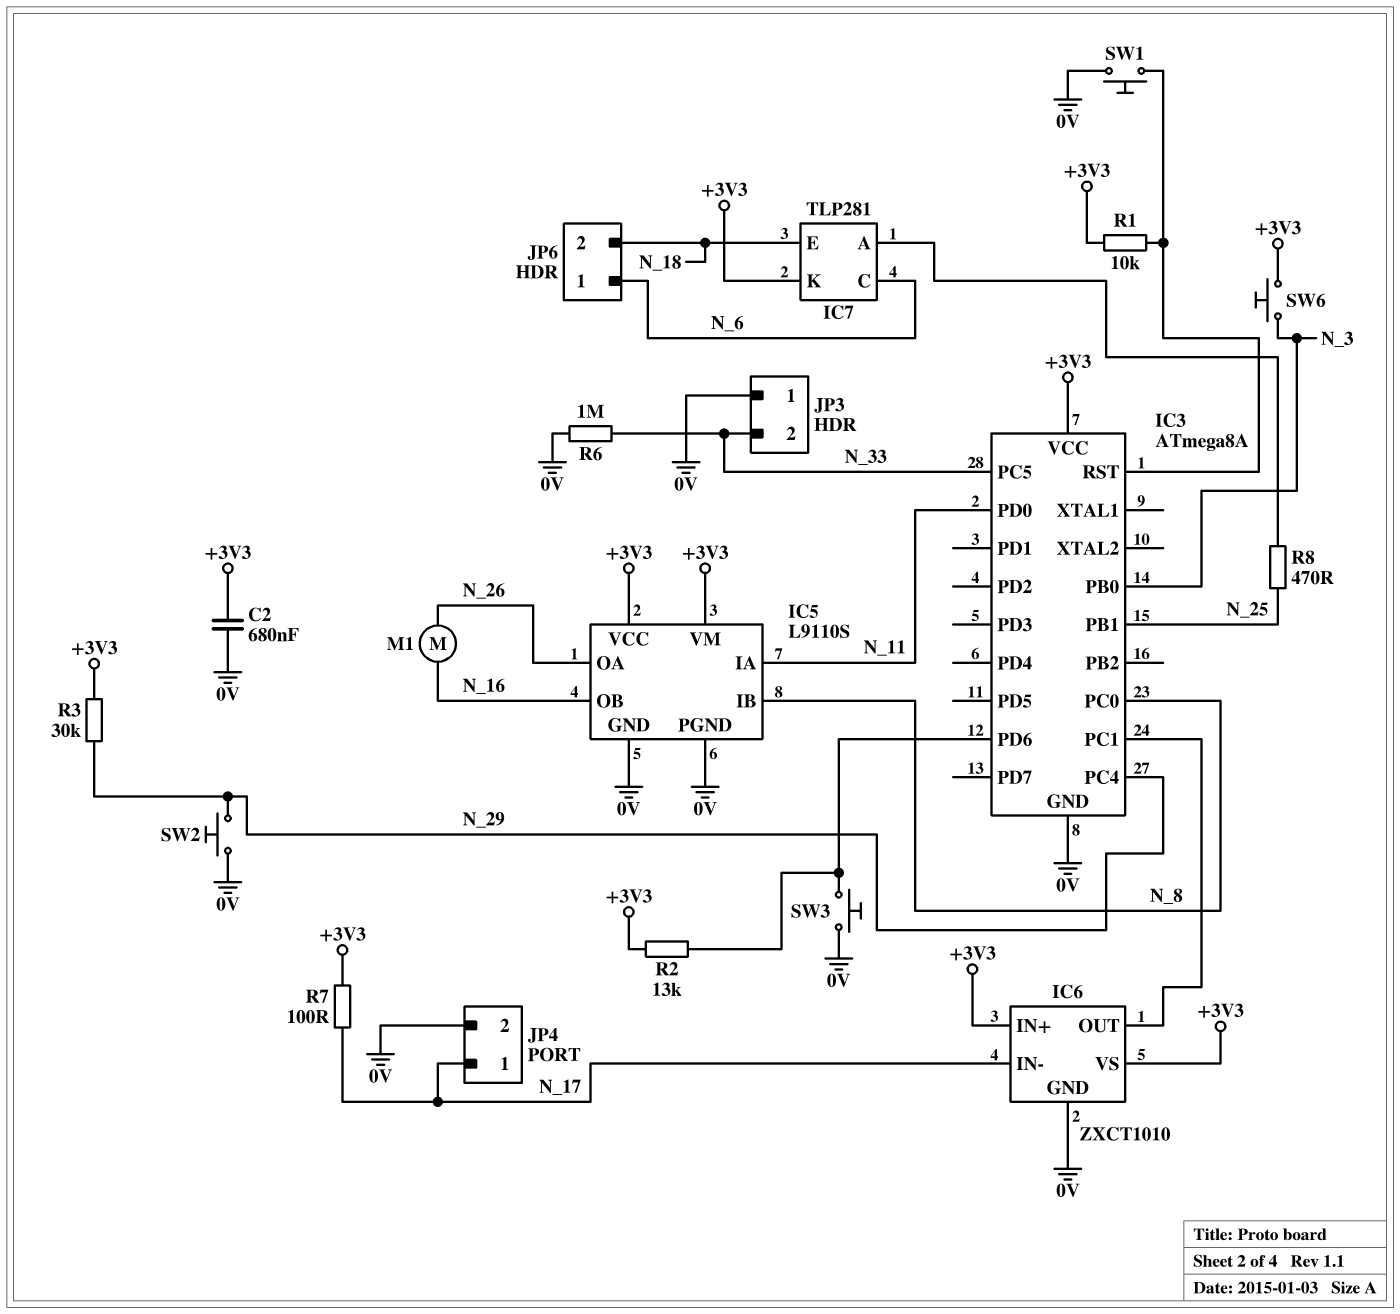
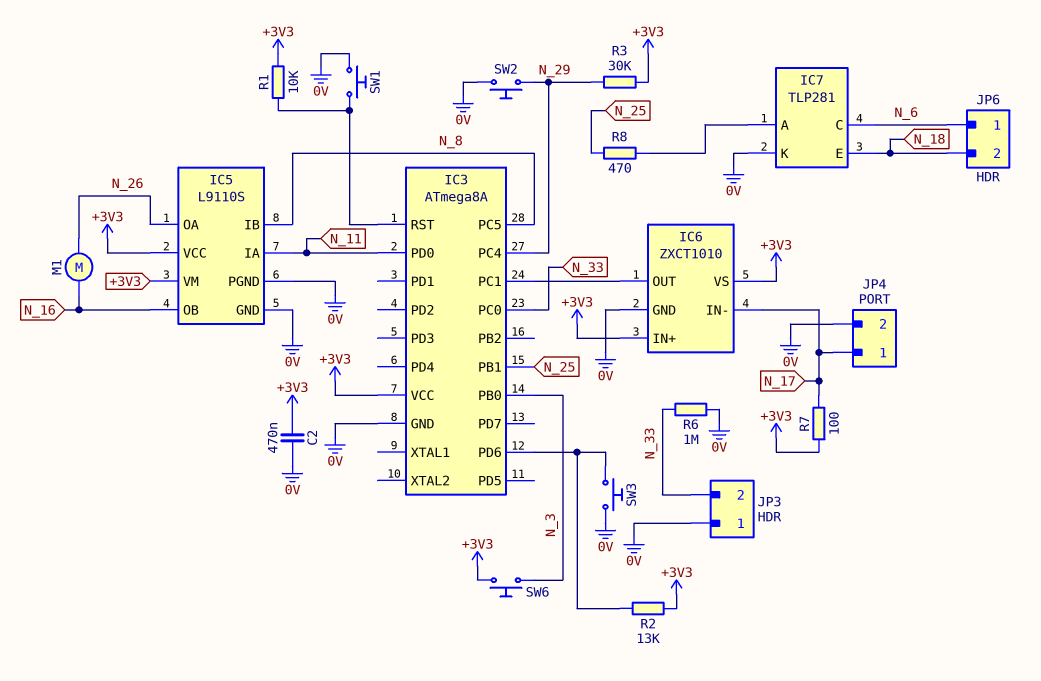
C2: 680nF (+3V3, 0V) -> 470nF (+3V3, 0V)
IC3 pin PC0: N_8 -> N_33
IC3 pin PC5: N_33 -> N_8
IC7 pin K: +3V3 -> 0V

